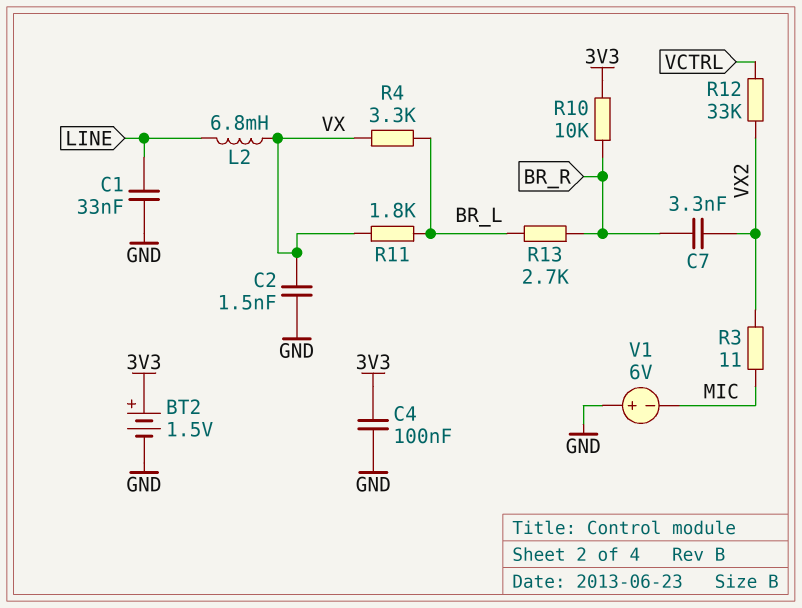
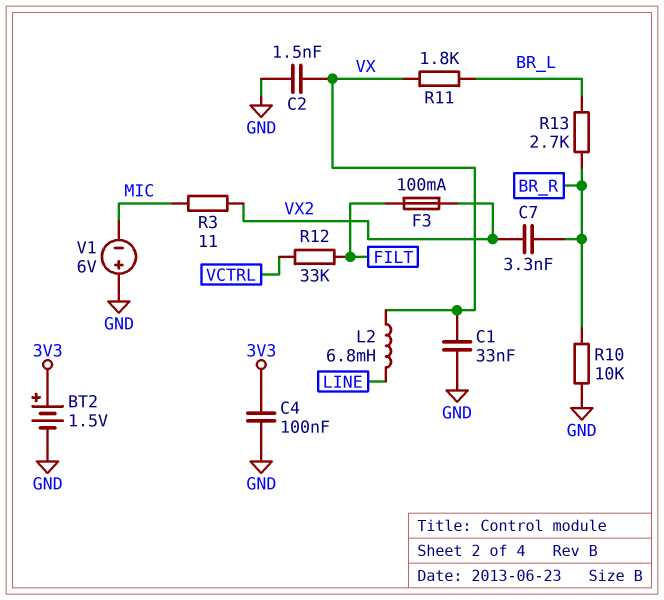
C1: 33nF (GND, LINE) -> 33nF (GND, VX)
F3: none -> 100mA (FILT, VX2)
R4: 3.3k (BR_L, VX) -> none
R10: 10k (3V3, BR_R) -> 10k (BR_R, GND)
R12: 33k (VCTRL, VX2) -> 33k (FILT, VCTRL)

